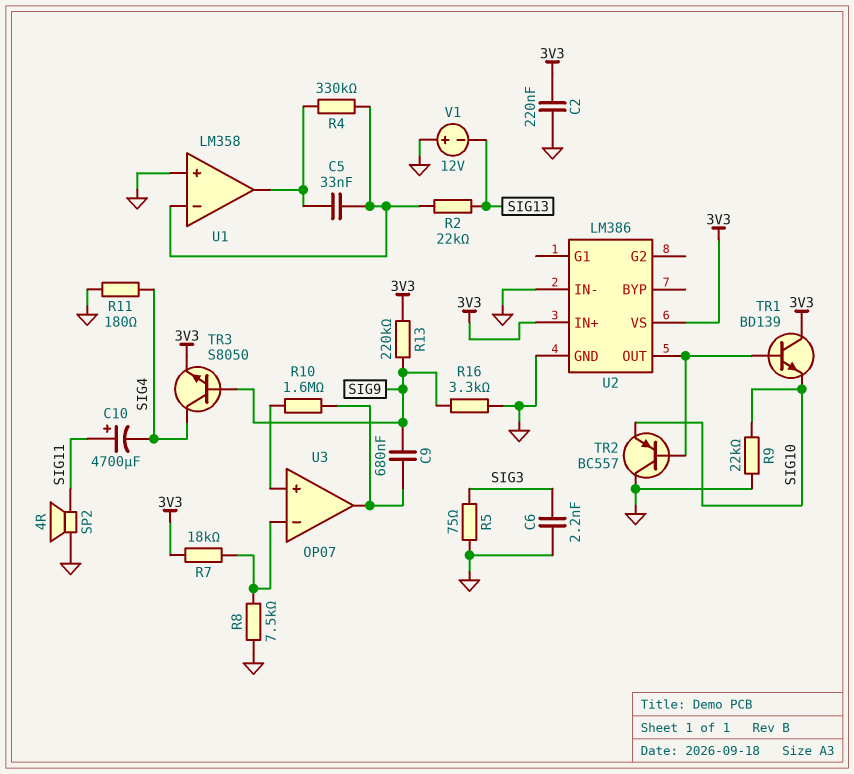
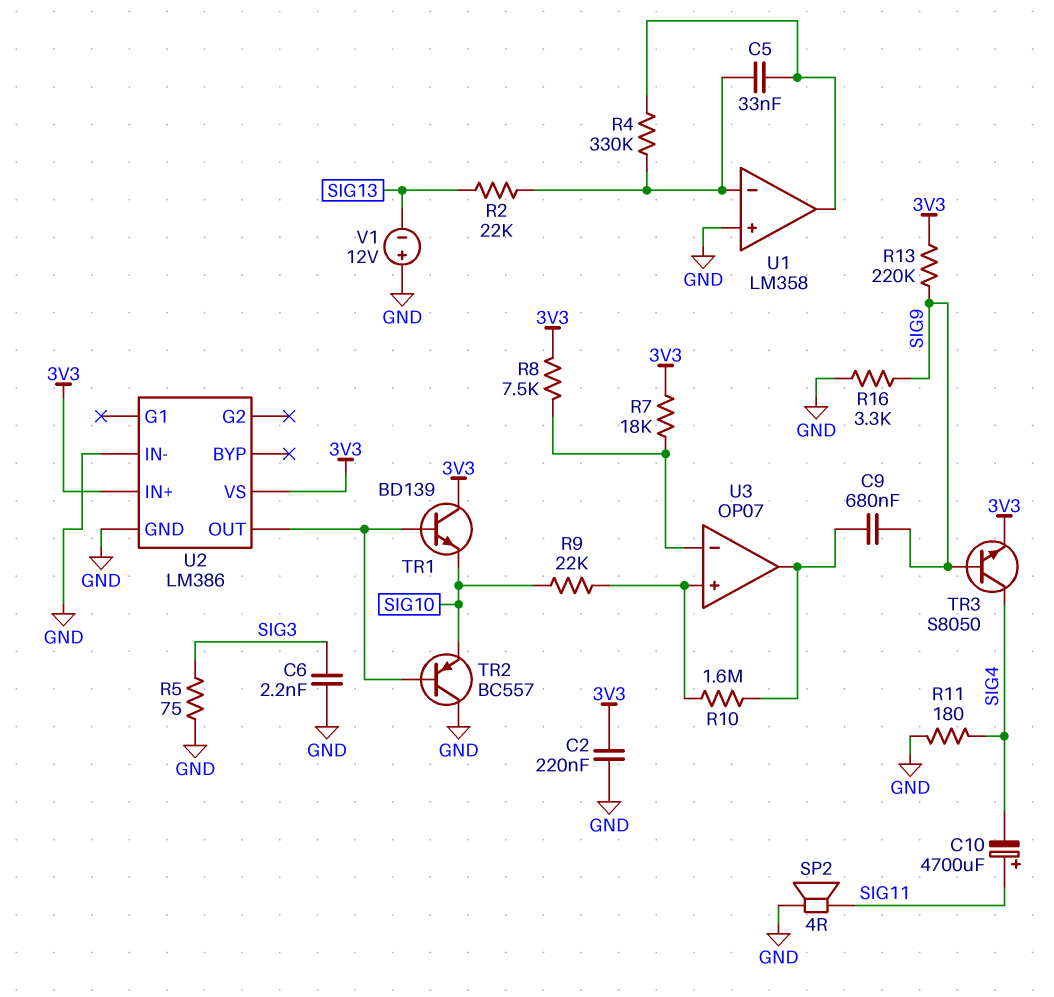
R8: 7.5k (GND, U3/in-) -> 7.5k (3V3, U3/in-)
R9: 22k (GND, SIG10) -> 22k (SIG10, U3/in+)

